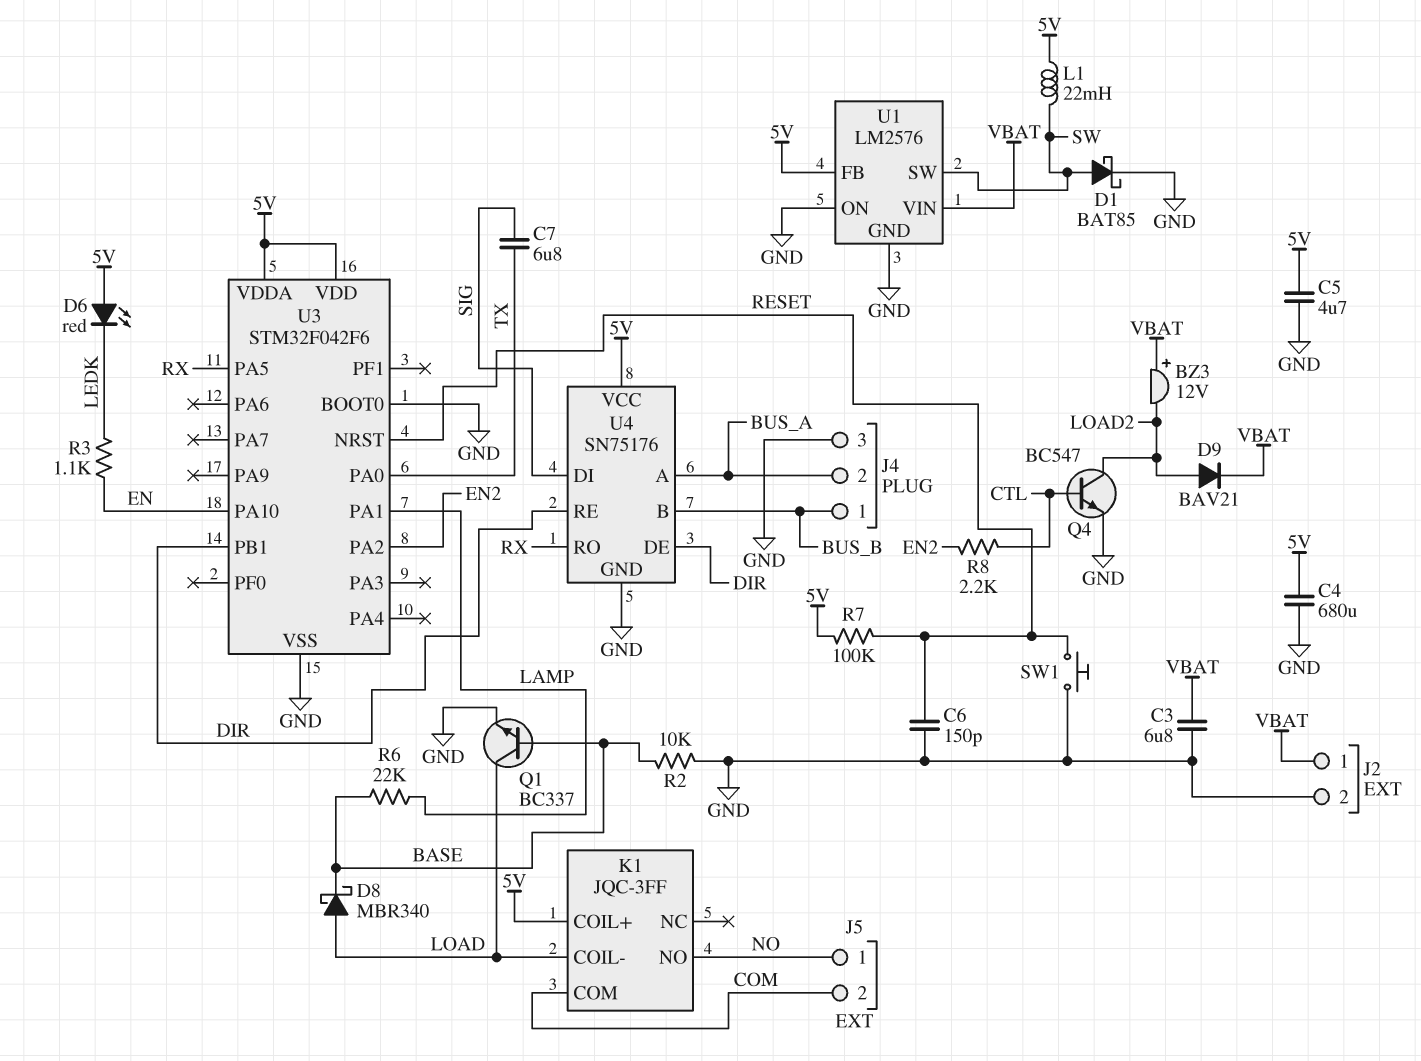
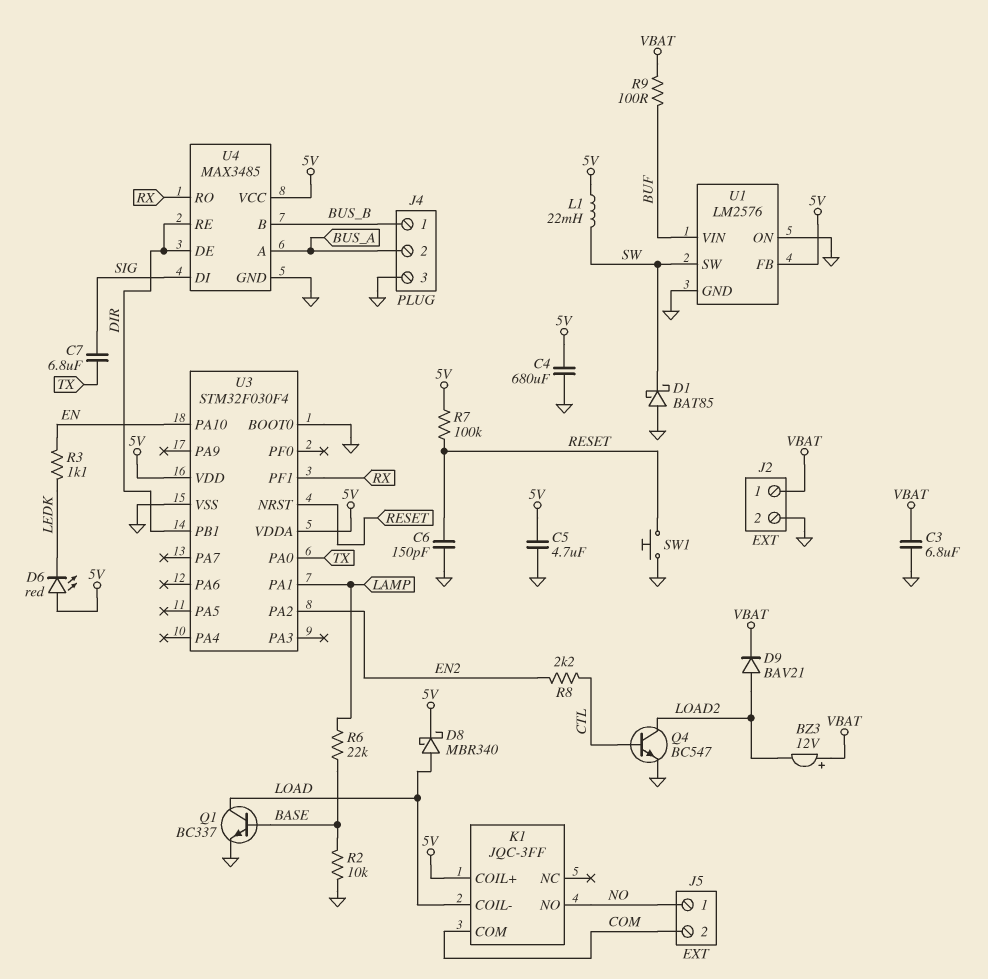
D1: schottky BAT85 (A SW, K GND) -> schottky BAT85 (A GND, K SW)
D8: schottky MBR340 (A LOAD, K BASE) -> schottky MBR340 (A LOAD, K 5V)
R9: none -> 100 (BUF, VBAT)
U1 pin VIN: VBAT -> BUF
U3: STM32F042F6 -> STM32F030F4
U3 pin PA5: RX -> none
U3 pin PF1: none -> RX
U4: SN75176 -> MAX3485

